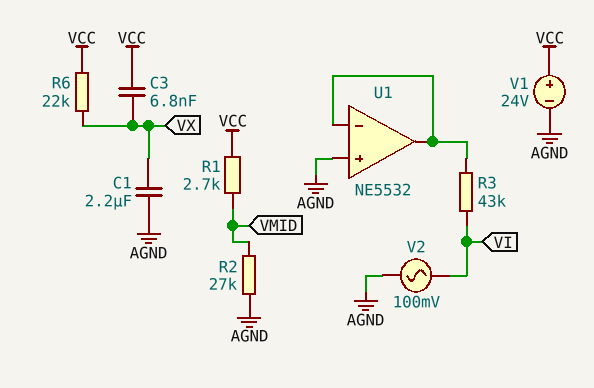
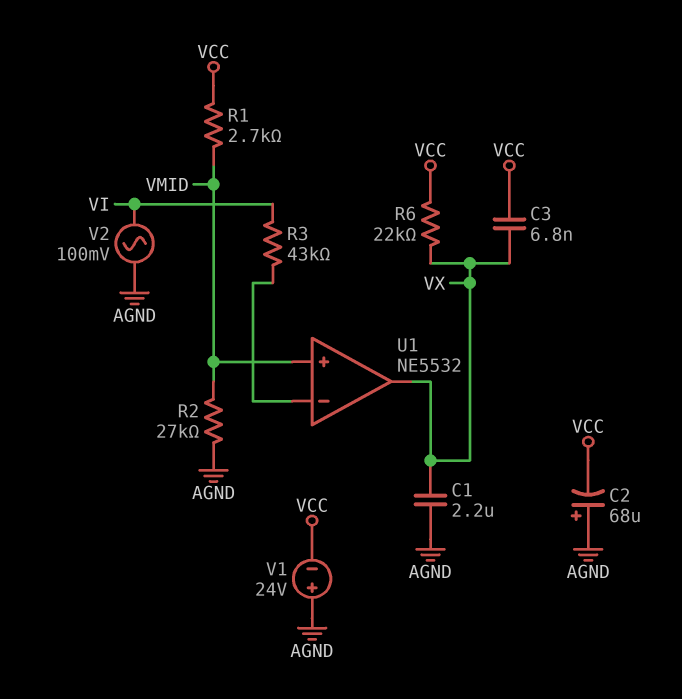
C2: none -> 68uF (plus AGND, minus VCC)
U1 pin in+: AGND -> VMID
U1 pin out: U1/in- -> VX
V1: 24V (plus VCC, minus AGND) -> 24V (plus AGND, minus VCC)

